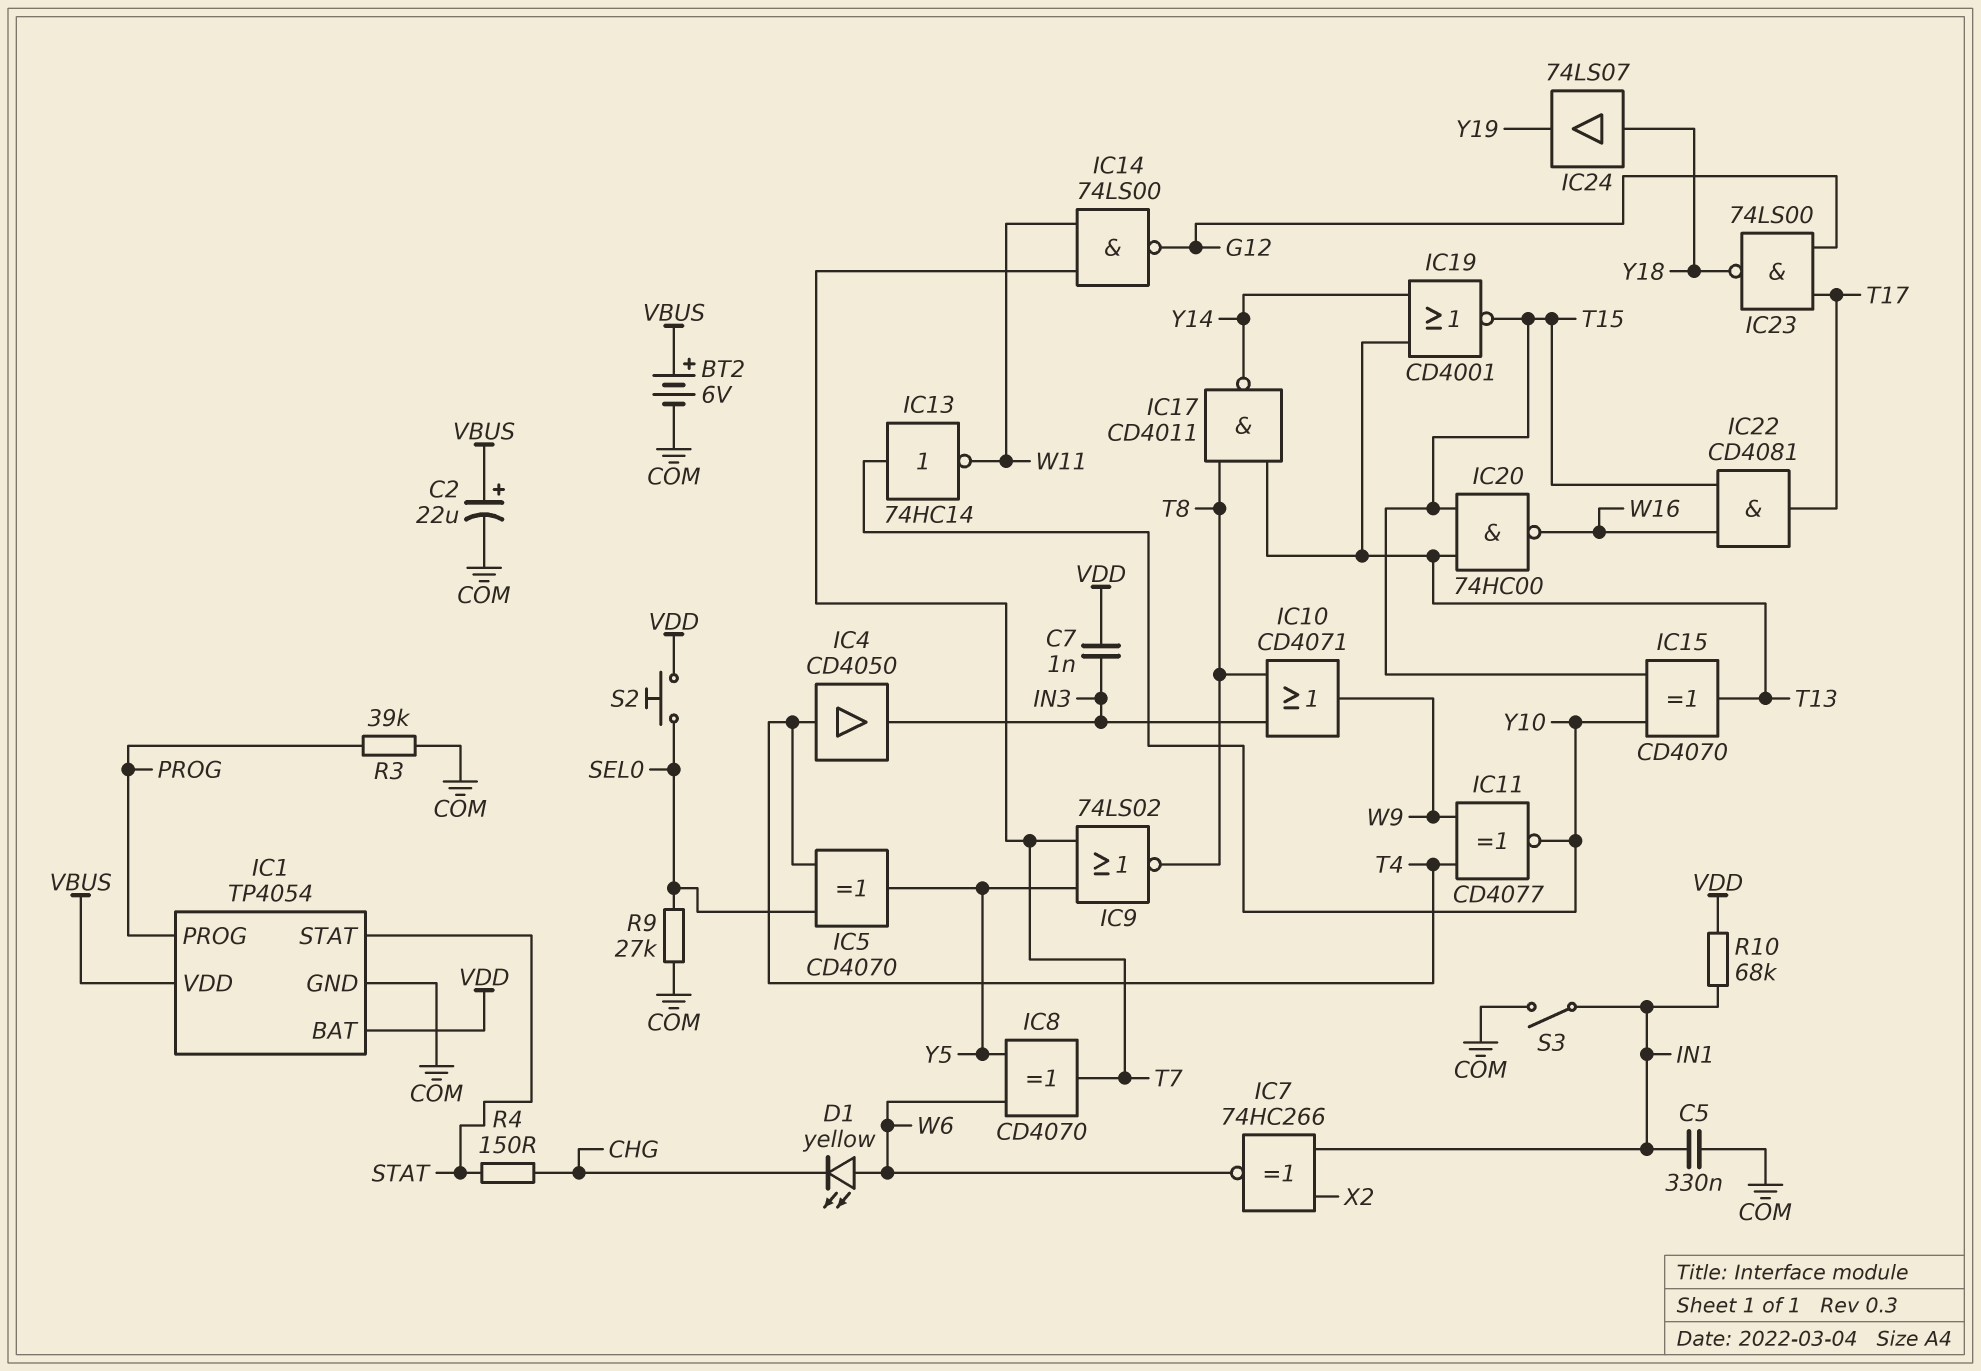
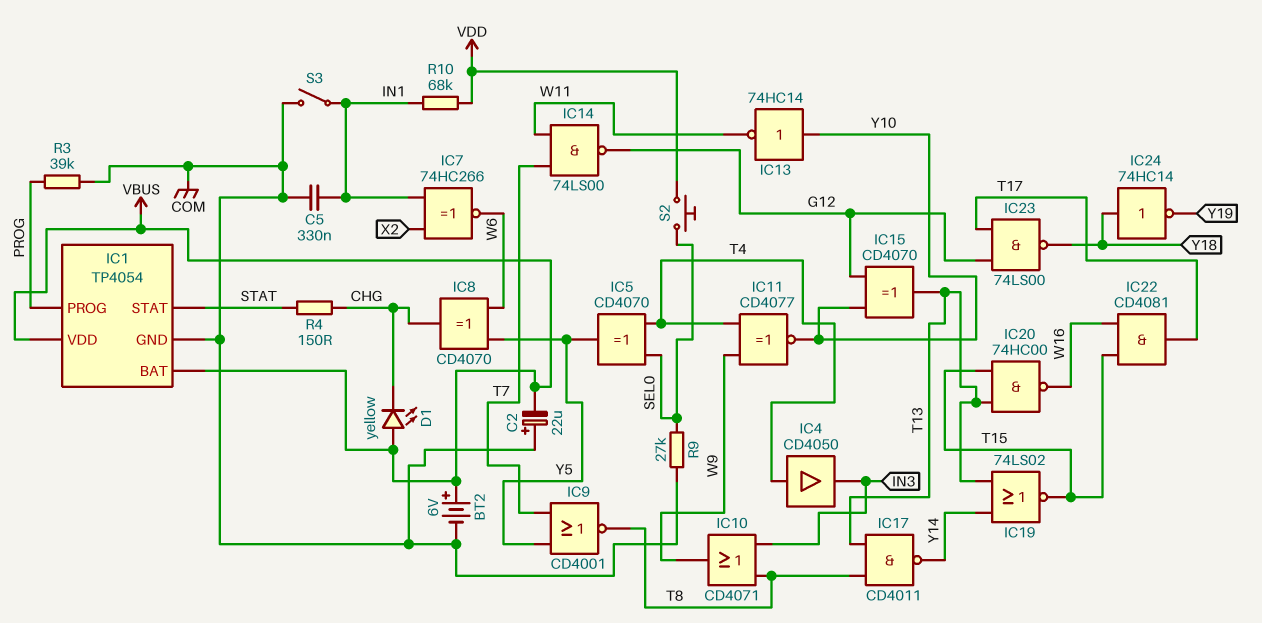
C2: 22uF (plus VBUS, minus COM) -> 22uF (plus COM, minus VBUS)
C7: 1nF (IN3, VDD) -> none
D1: LED yellow (A W6, K CHG) -> LED yellow (A VBUS, K CHG)
IC1 pin BAT: VDD -> VBUS
IC8: XOR CD4070 (in W6, in Y5, out T7) -> XOR CD4070 (in W6, in Y5, out CHG)
IC9: NOR 74LS02 (in T7, in Y5, out T8) -> NOR CD4001 (in T7, in Y5, out T8)
IC15: XOR CD4070 (in T15, in Y10, out T13) -> XOR CD4070 (in G12, in Y10, out T13)
IC19: NOR CD4001 (in T13, in Y14, out T15) -> NOR 74LS02 (in T13, in Y14, out T15)
IC24: buffer 74LS07 (in Y18, out Y19) -> NOT 74HC14 (in Y18, out Y19)

